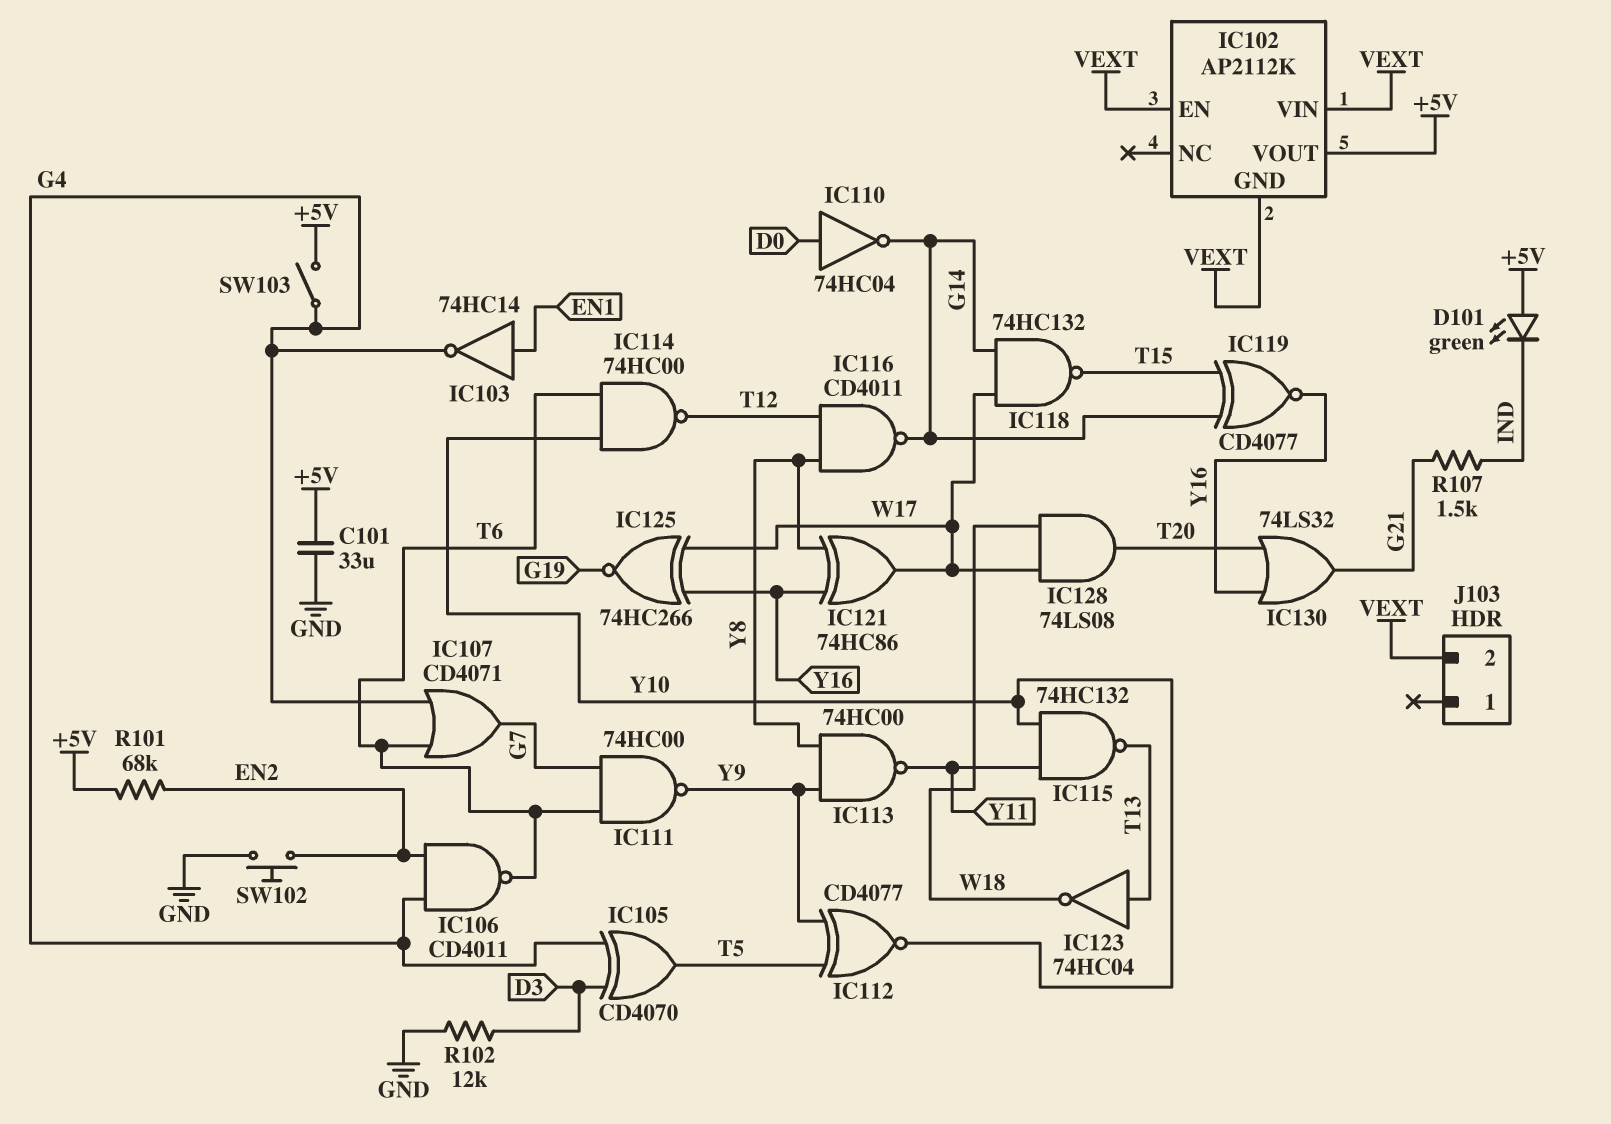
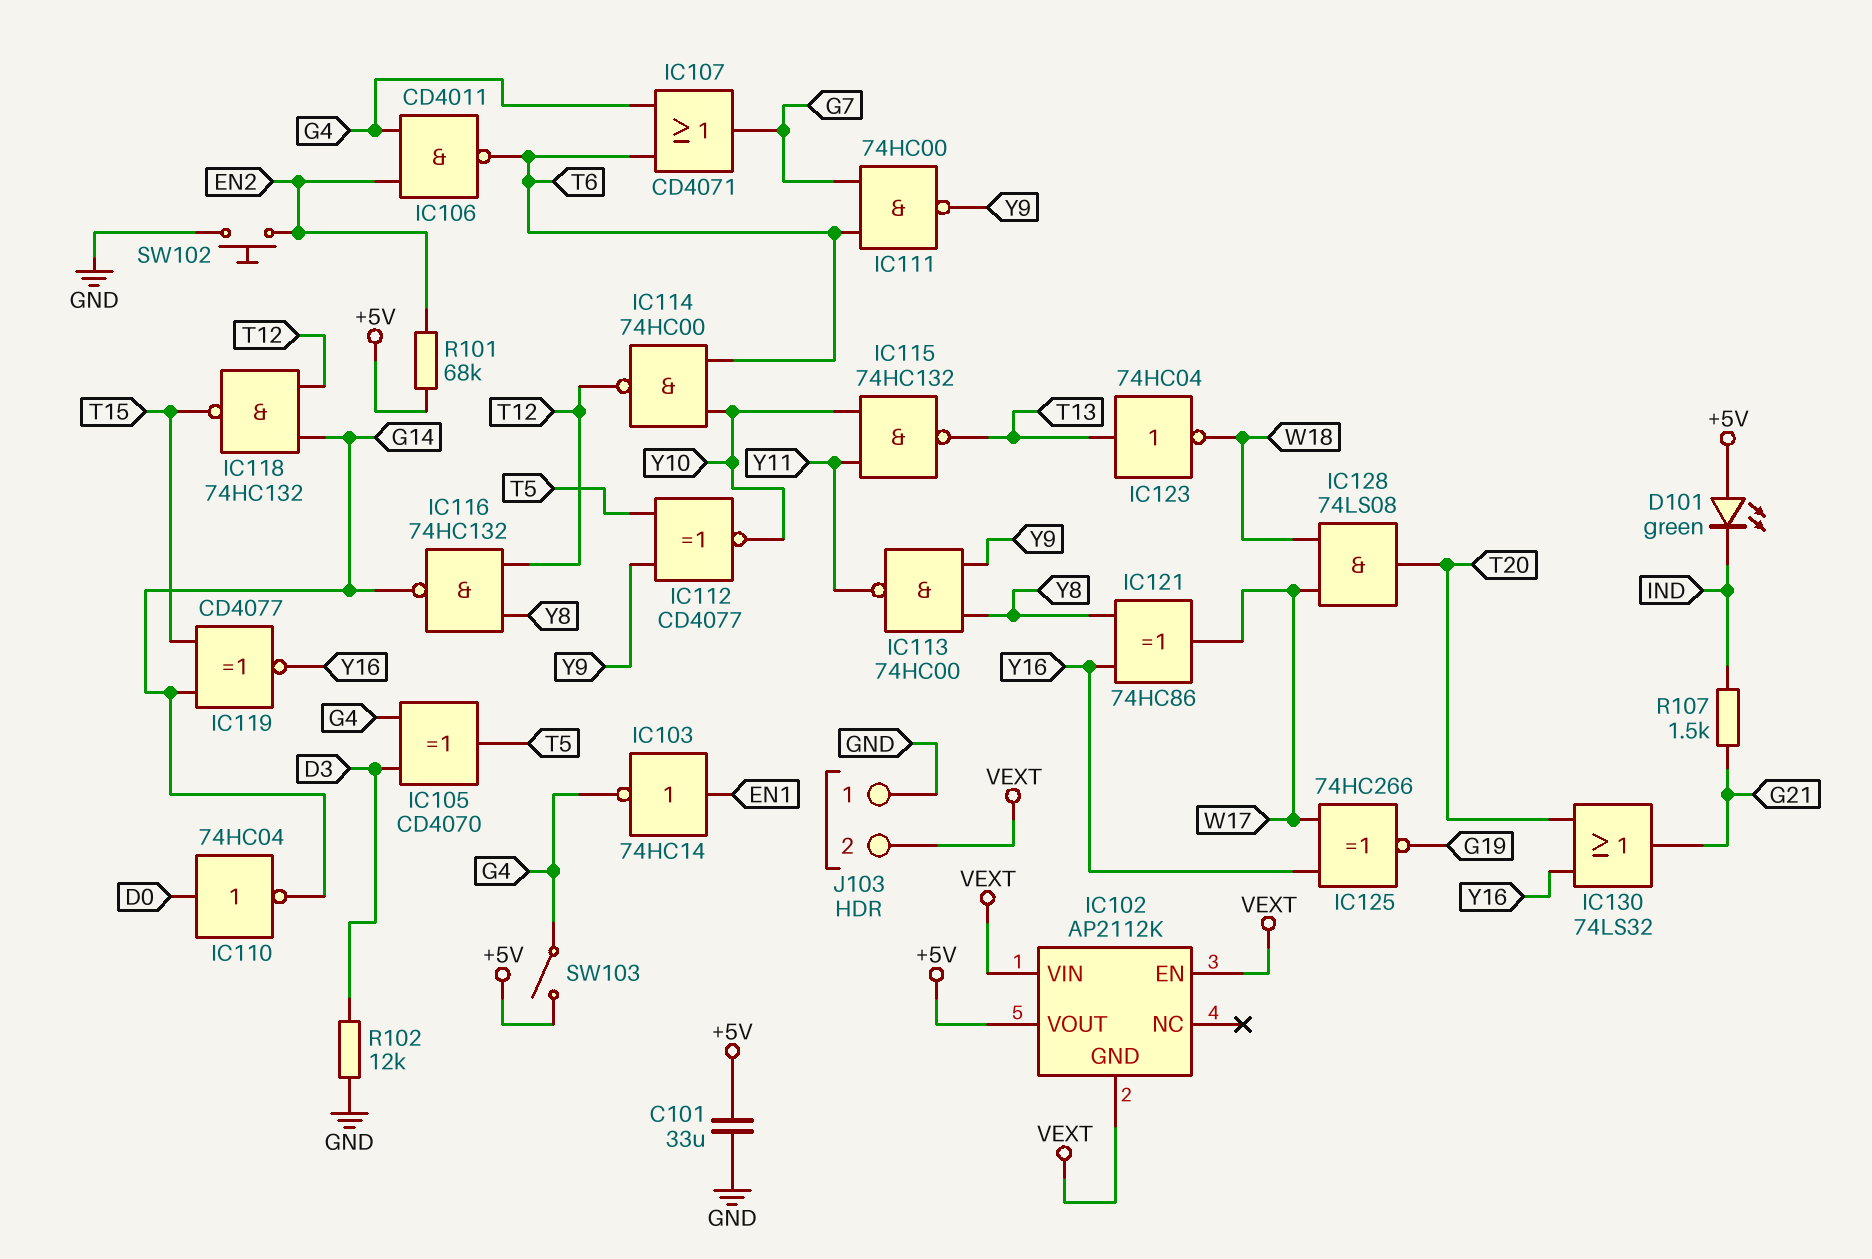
IC116: NAND CD4011 (in T12, in Y8, out G14) -> NAND 74HC132 (in T12, in Y8, out G14)
IC118: NAND 74HC132 (in G14, in W17, out T15) -> NAND 74HC132 (in G14, in T12, out T15)
J103 pin 1: none -> GND

